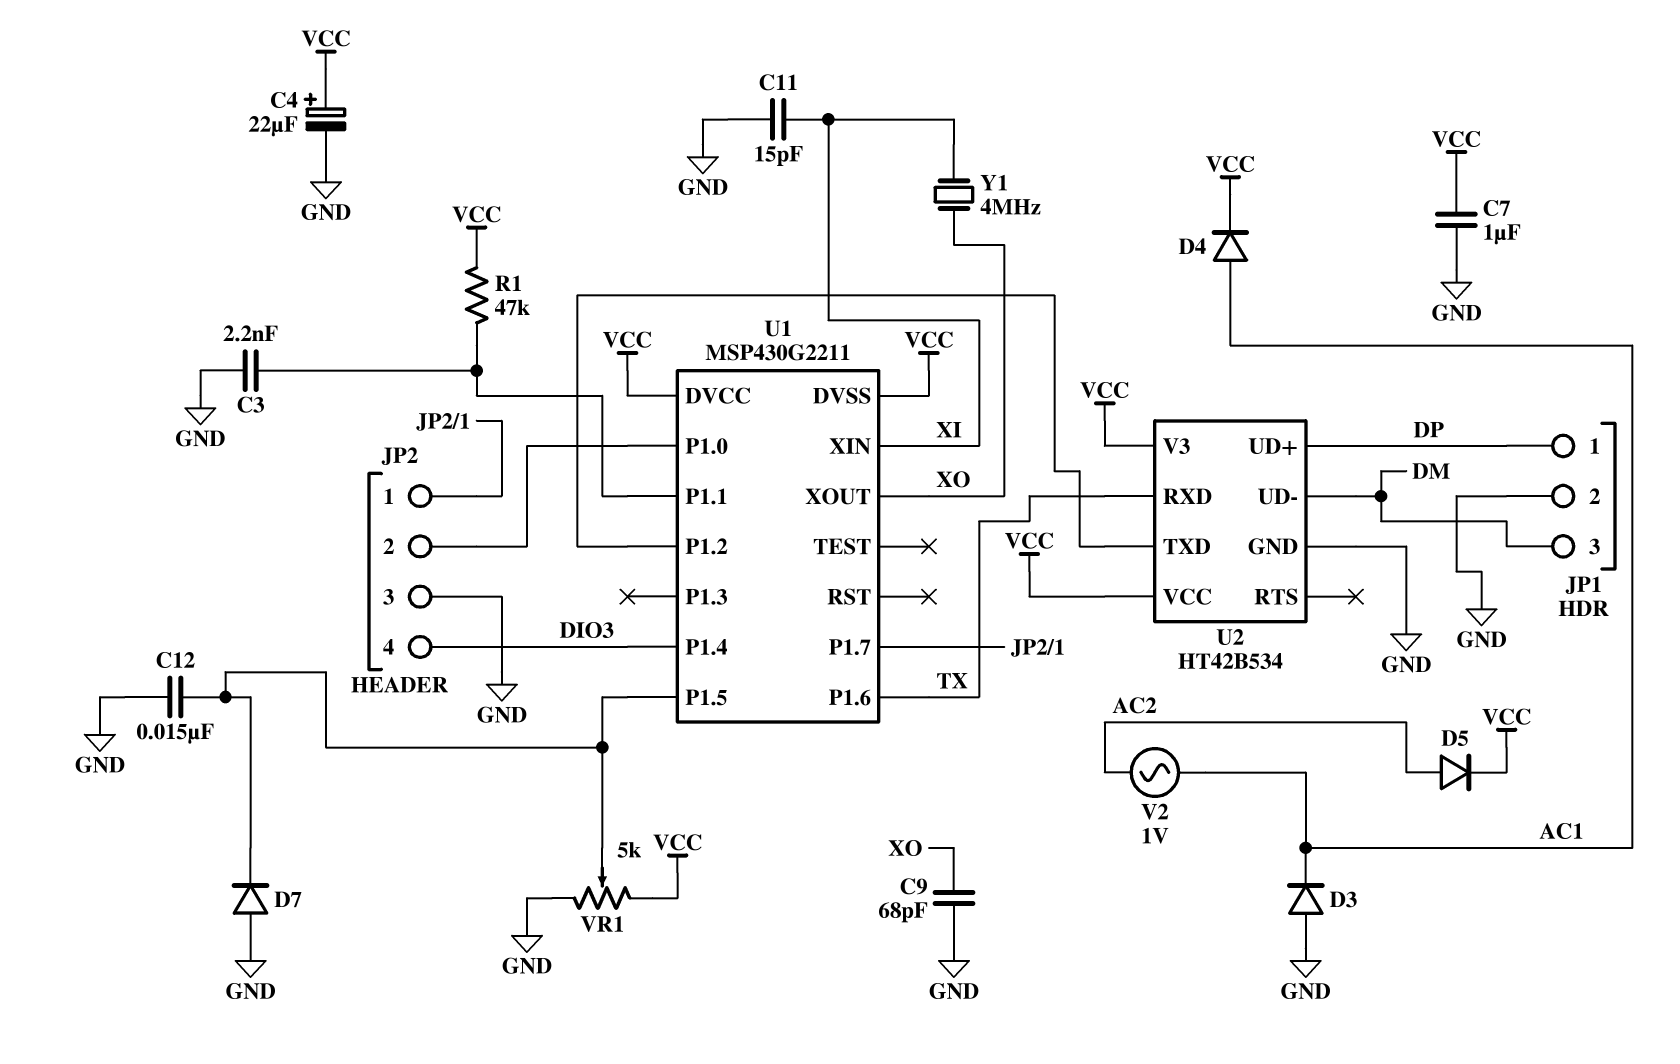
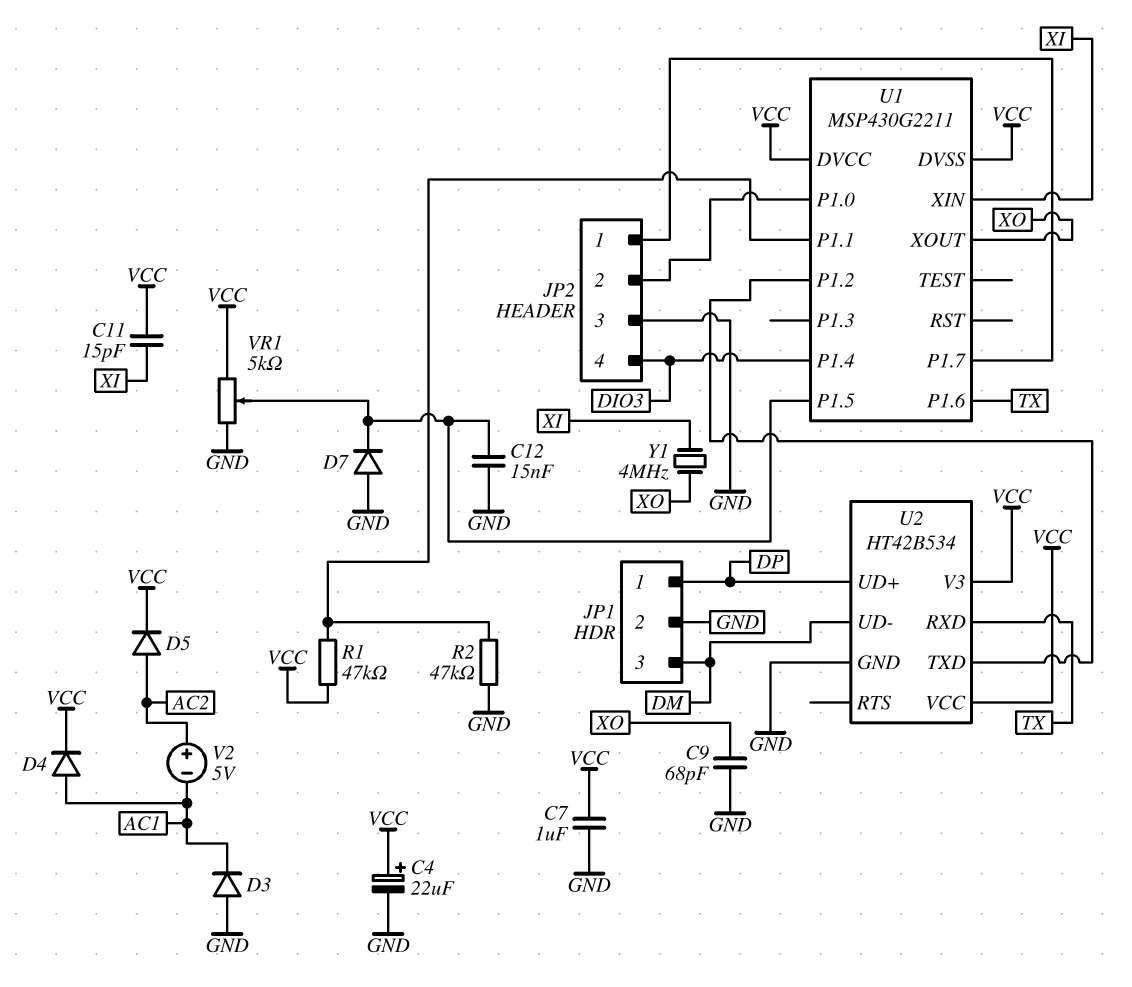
C3: 2.2nF (GND, U1/P1.1) -> none
C11: 15pF (GND, XI) -> 15pF (VCC, XI)
R2: none -> 47k (GND, U1/P1.1)
V2: AC 1V (AC1, AC2) -> 5V (plus AC2, minus AC1)

